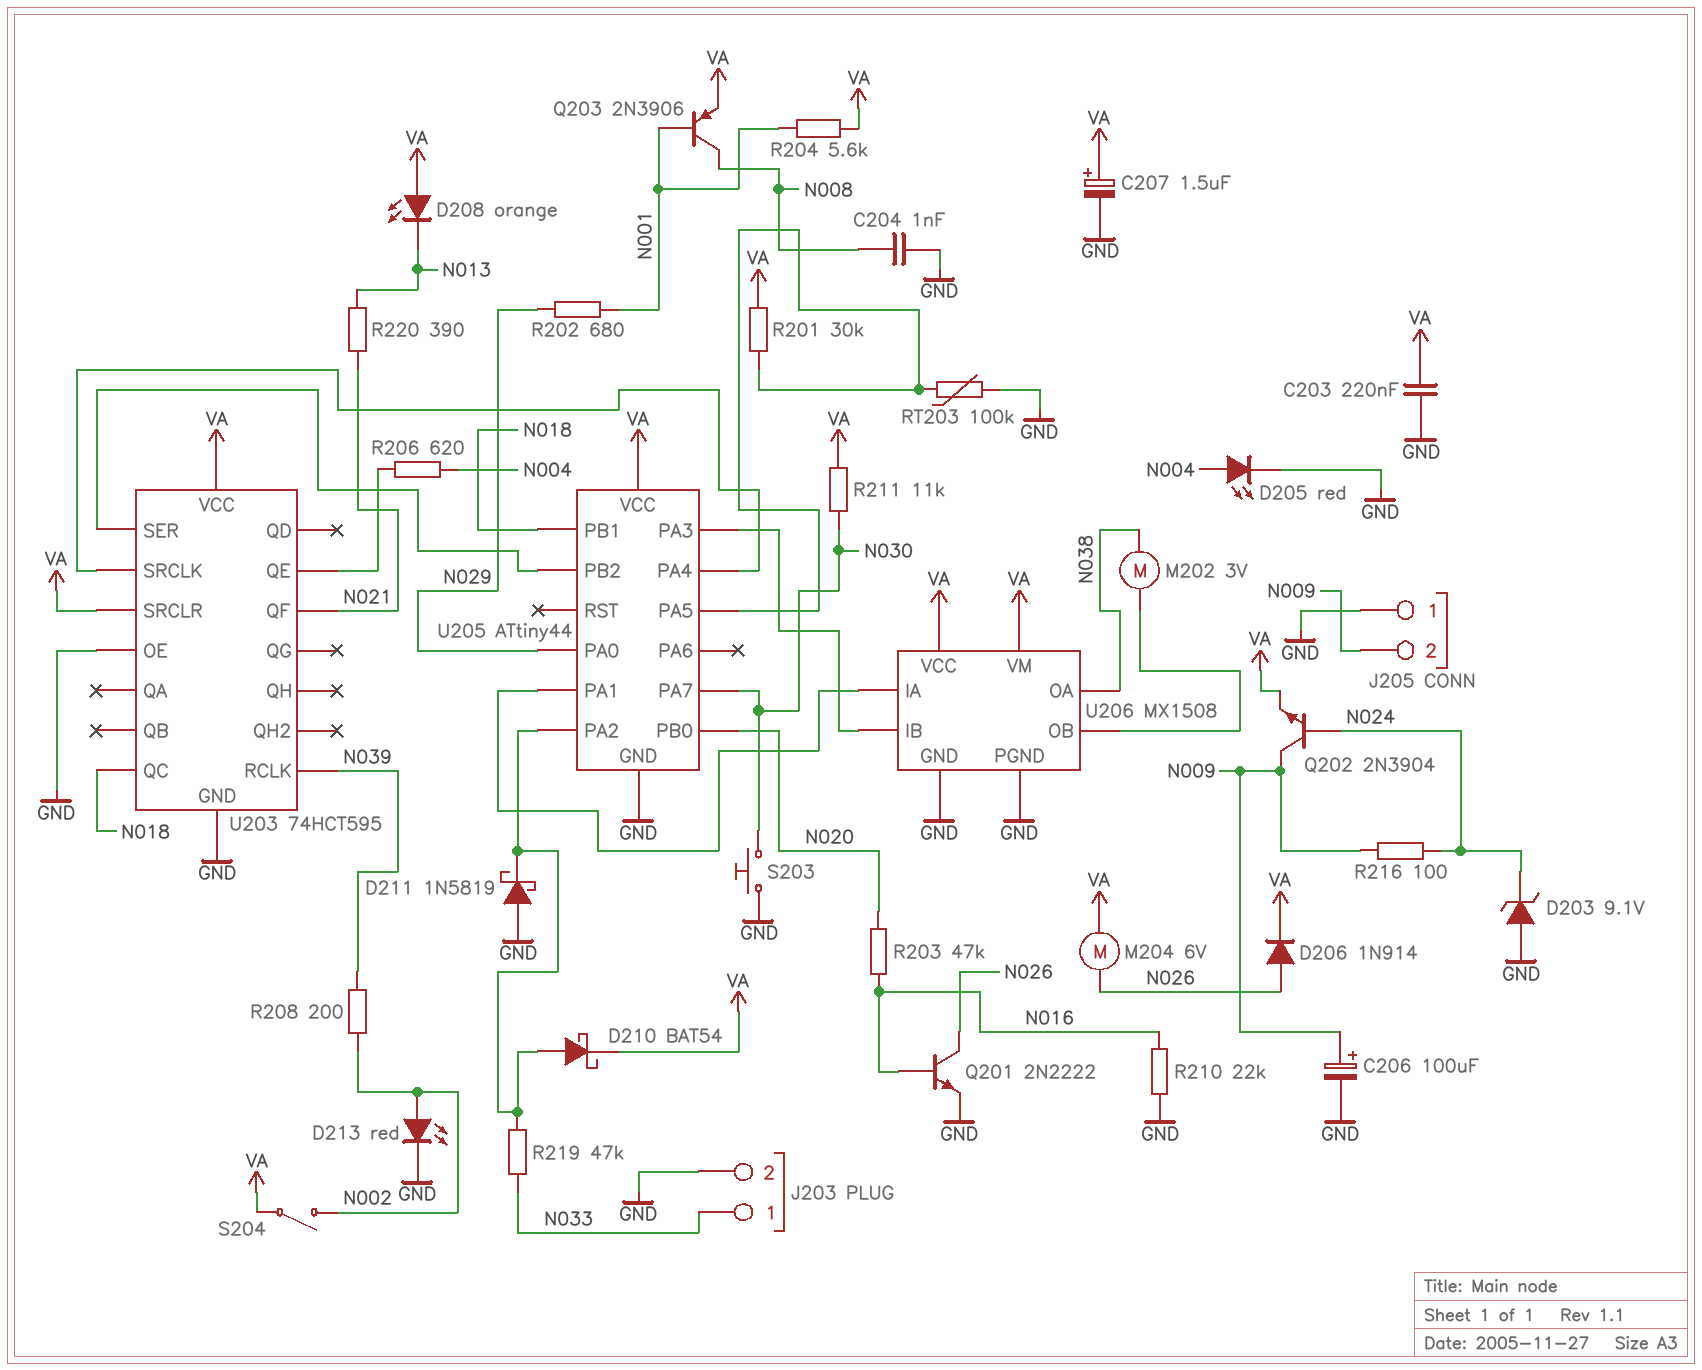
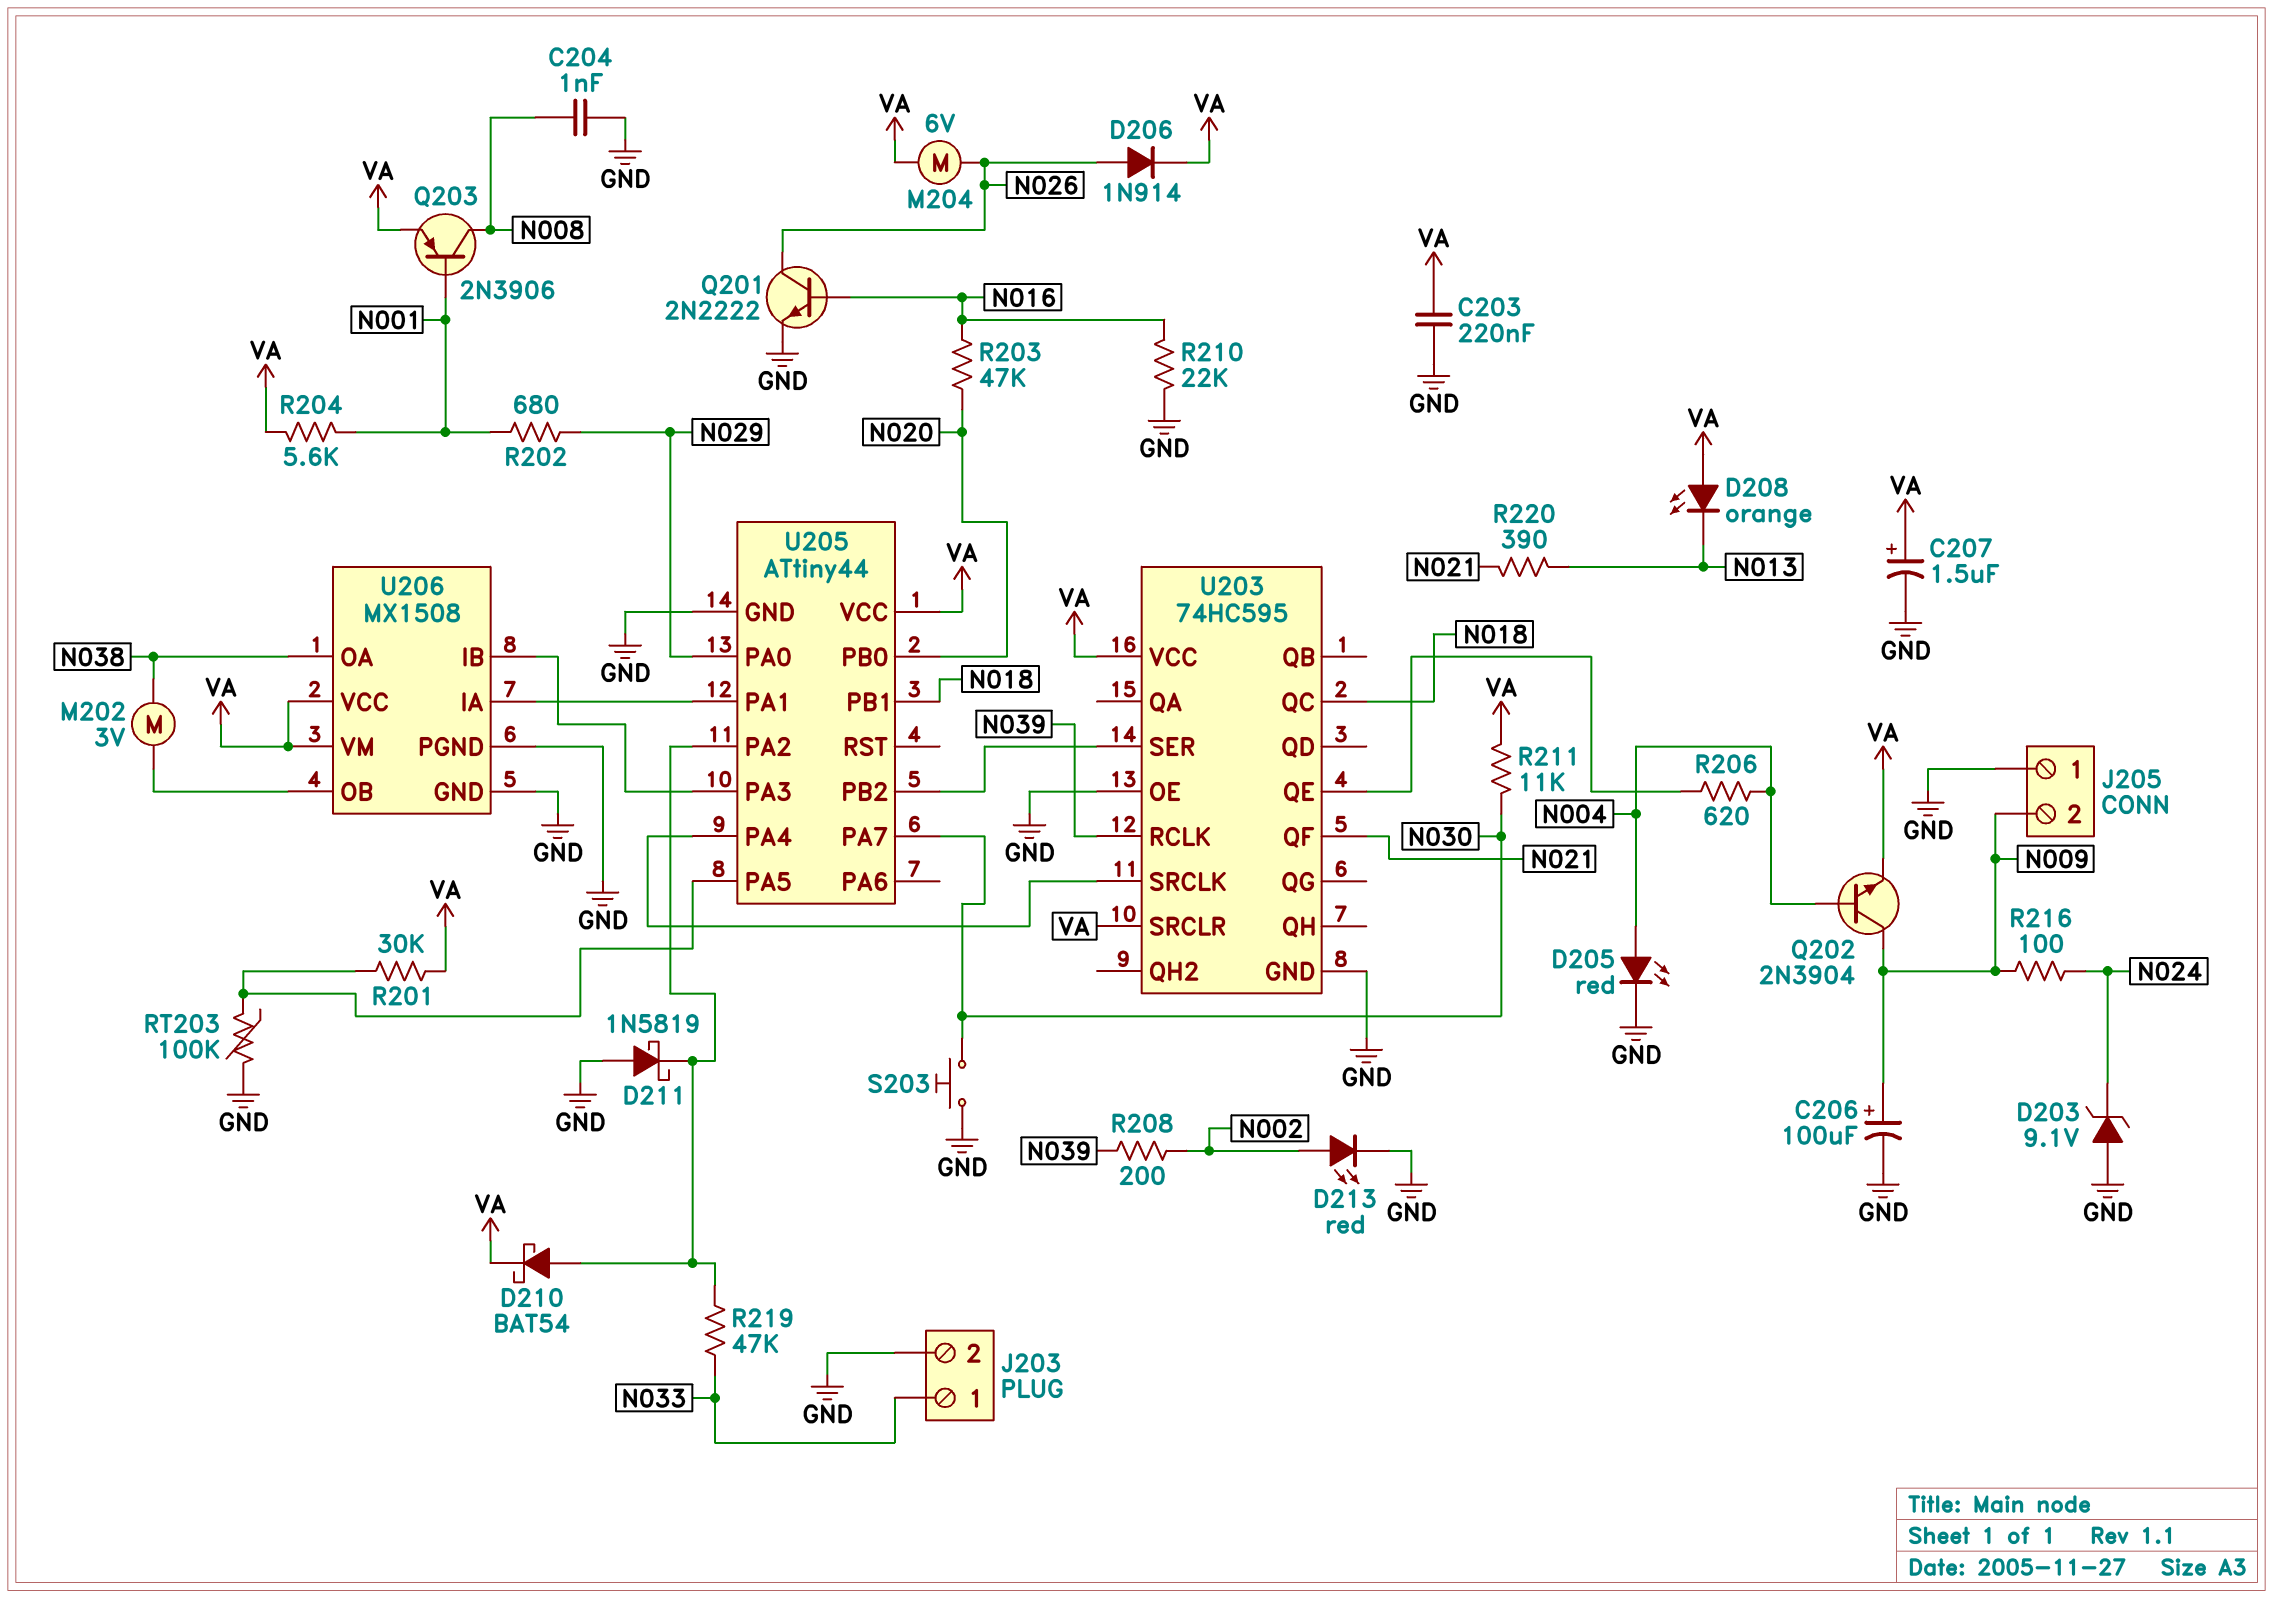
Q202: NPN 2N3904 (B N024, C N009, E VA) -> NPN 2N3904 (B N004, C N009, E VA)
S204: switch (N002, VA) -> none
U203: 74HCT595 -> 74HC595

